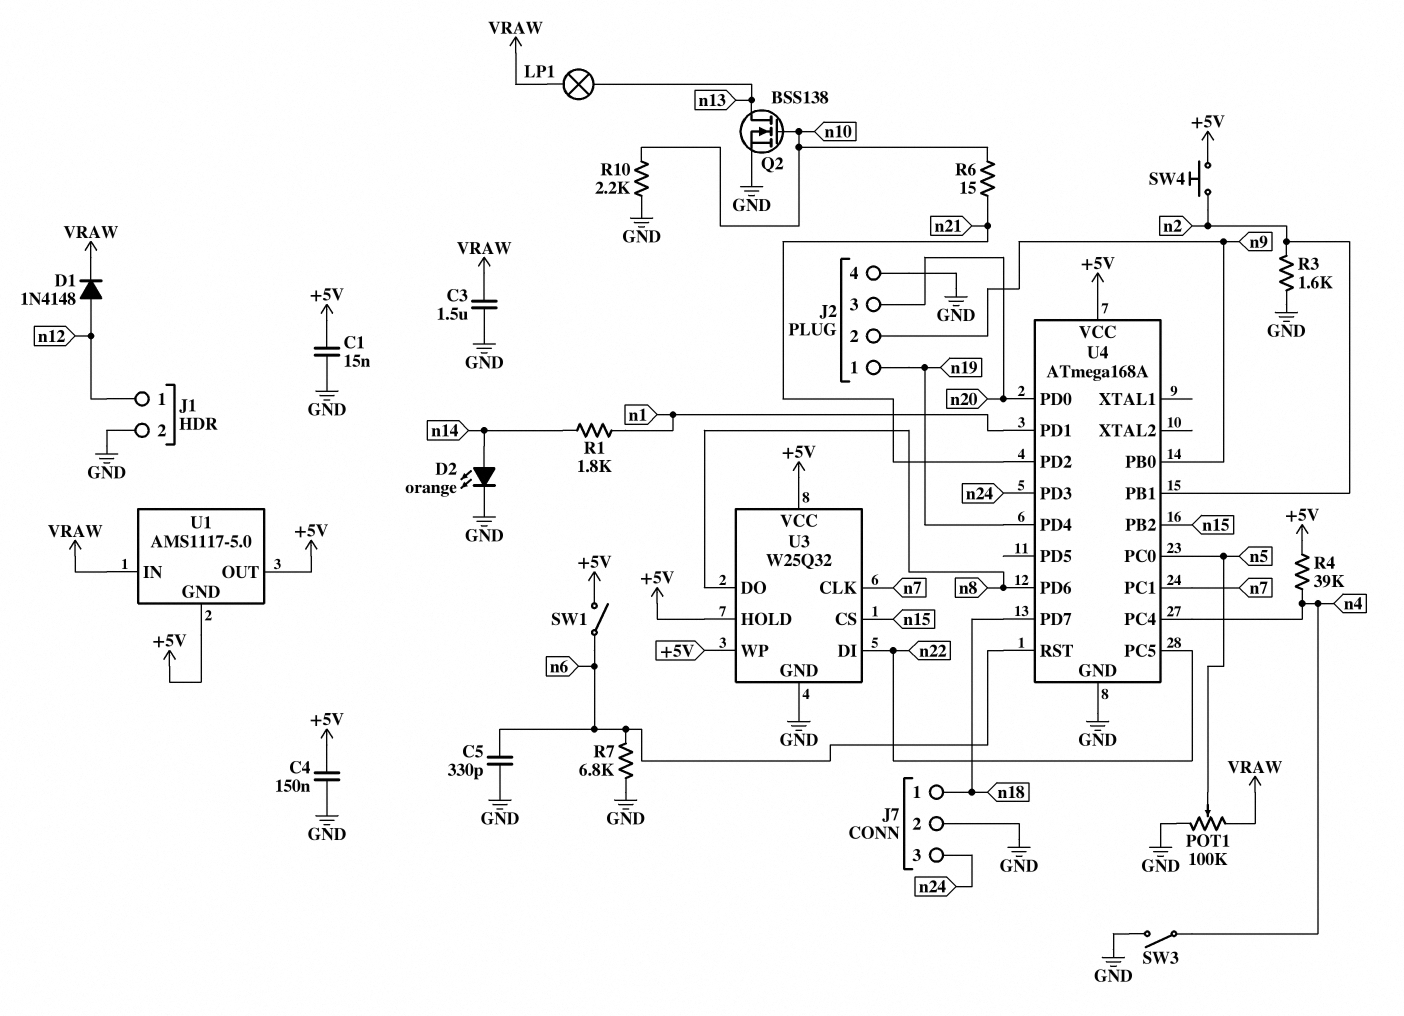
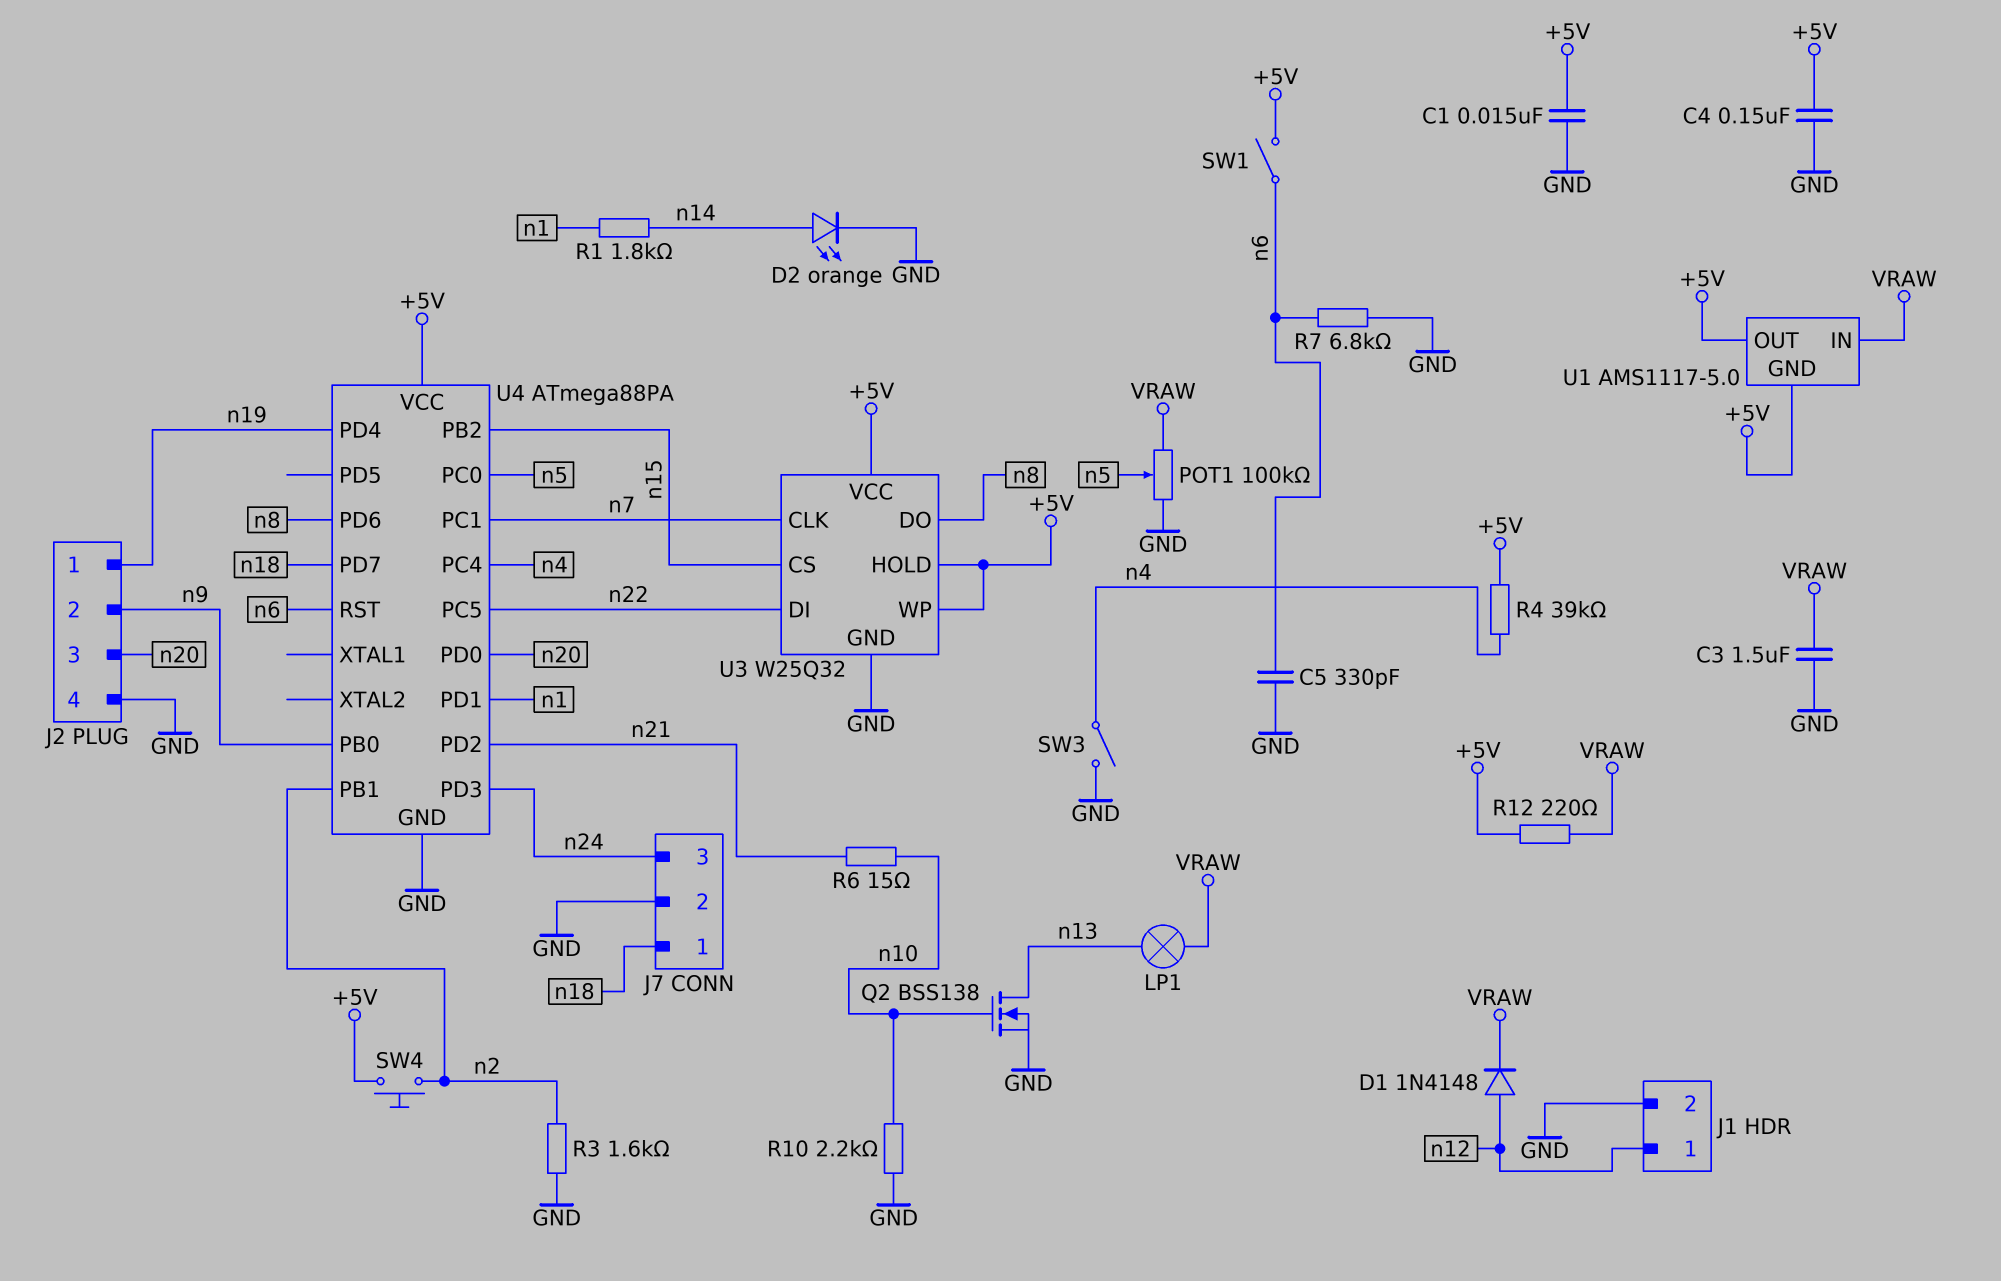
R12: none -> 220 (+5V, VRAW)
U4: ATmega168A -> ATmega88PA

